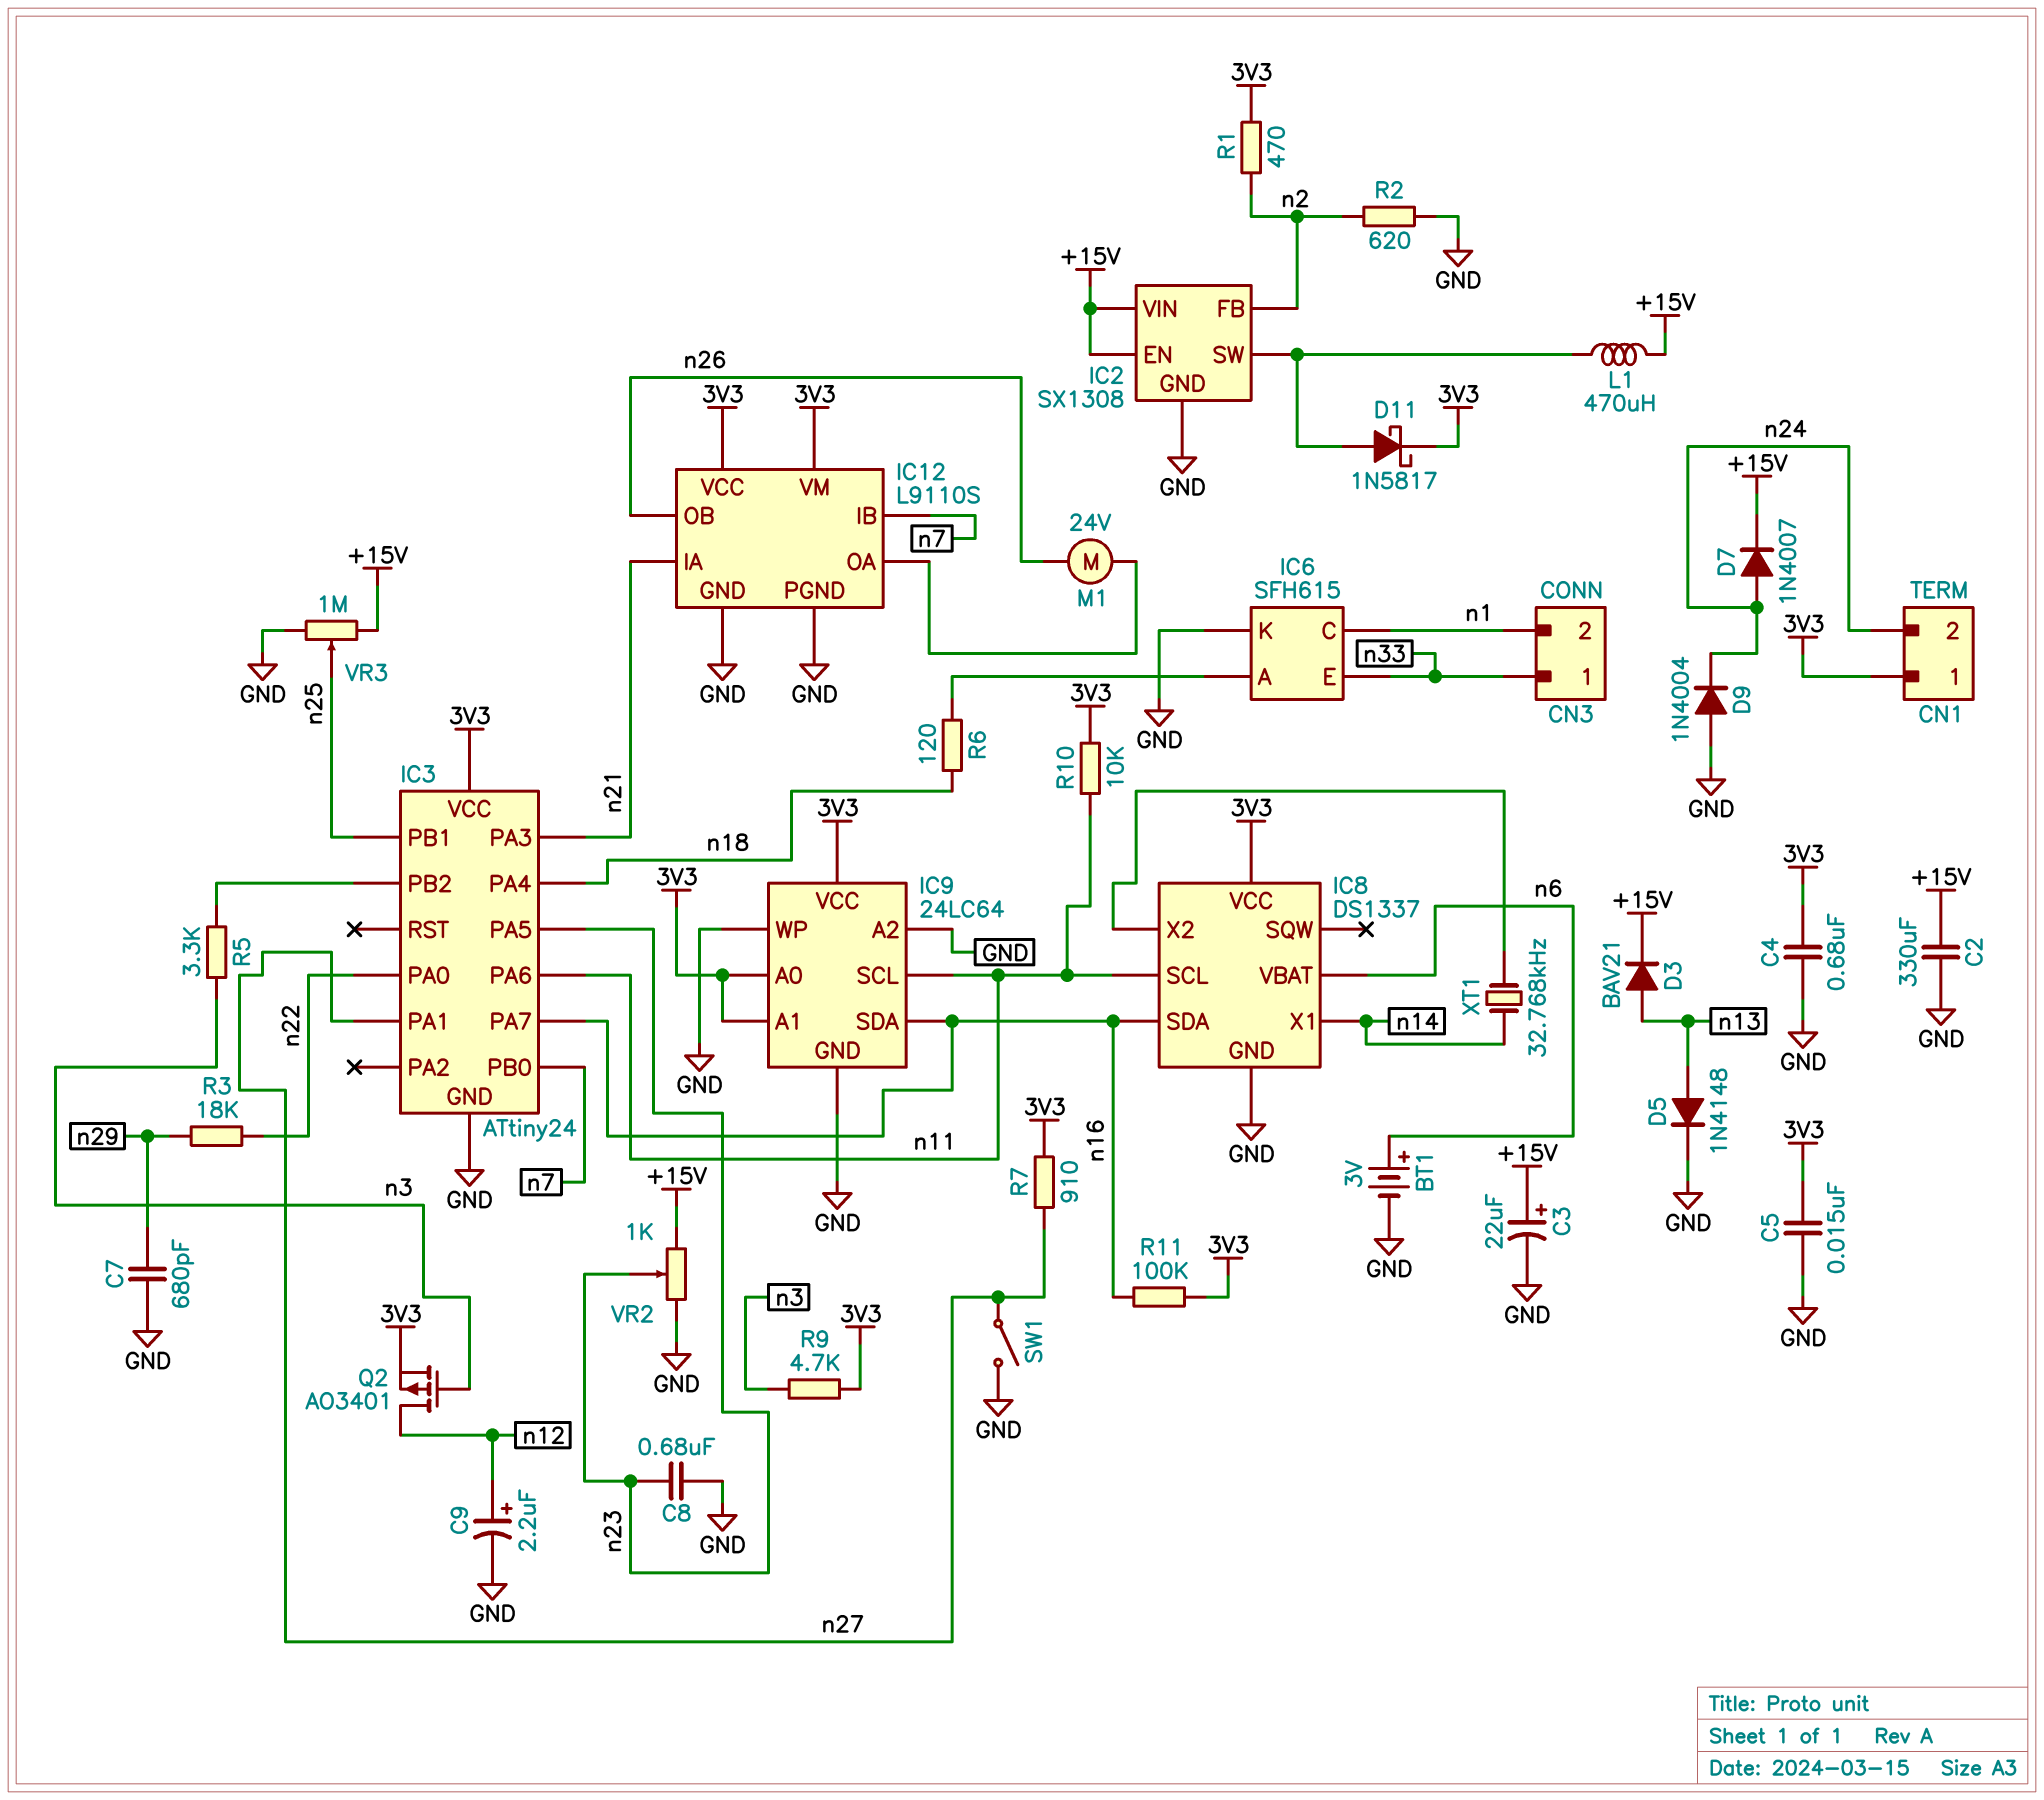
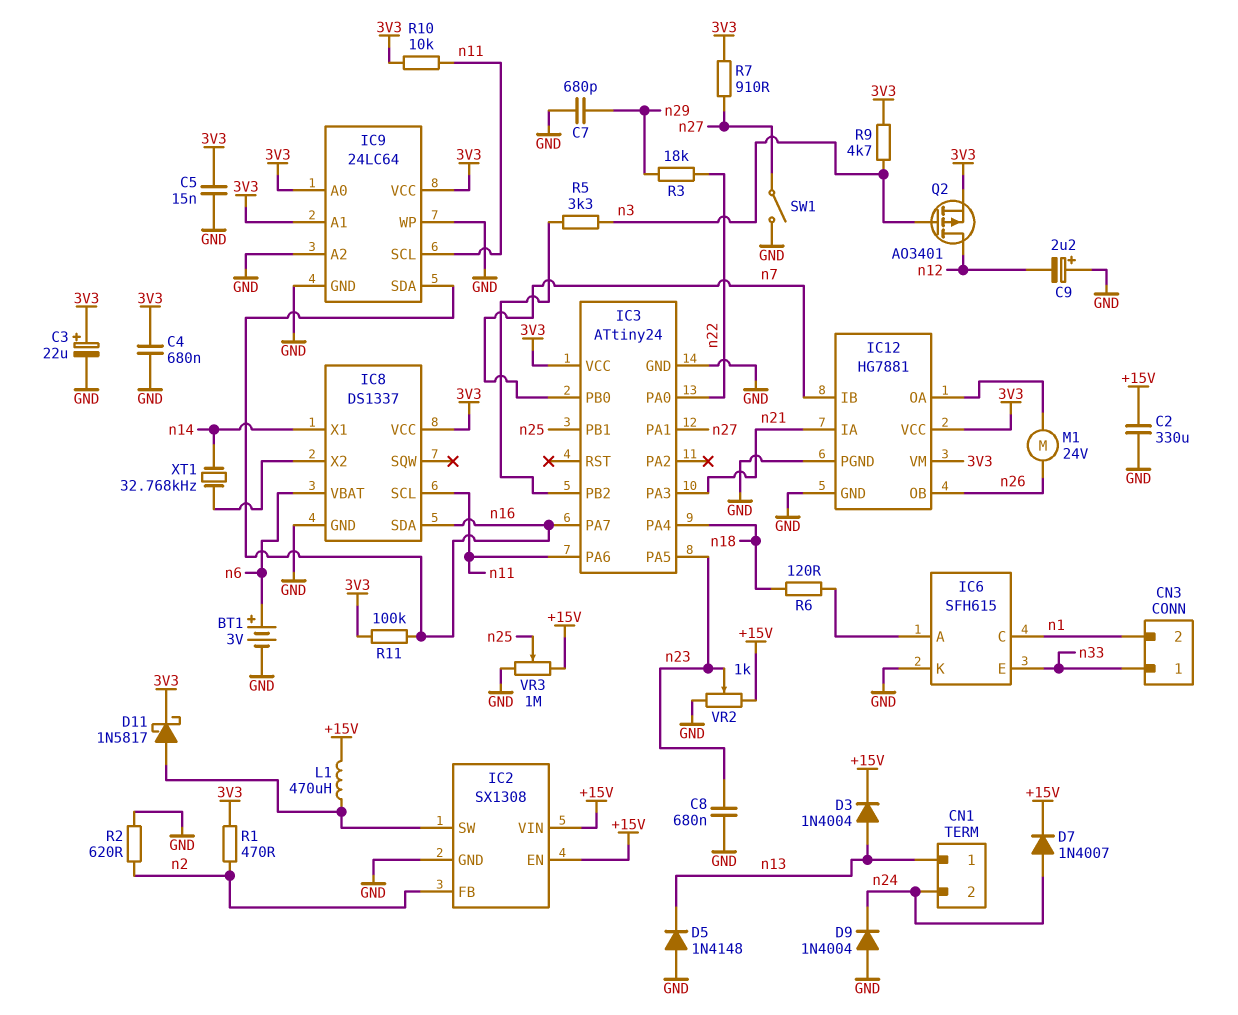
C3: 22uF (plus +15V, minus GND) -> 22uF (plus 3V3, minus GND)
C9: 2.2uF (plus n12, minus GND) -> 2.2uF (plus GND, minus n12)
CN1 pin 1: 3V3 -> n13
D3: diode BAV21 (A n13, K +15V) -> diode 1N4004 (A n13, K +15V)
D5: diode 1N4148 (A n13, K GND) -> diode 1N4148 (A GND, K n13)
IC12: L9110S -> HG7881

